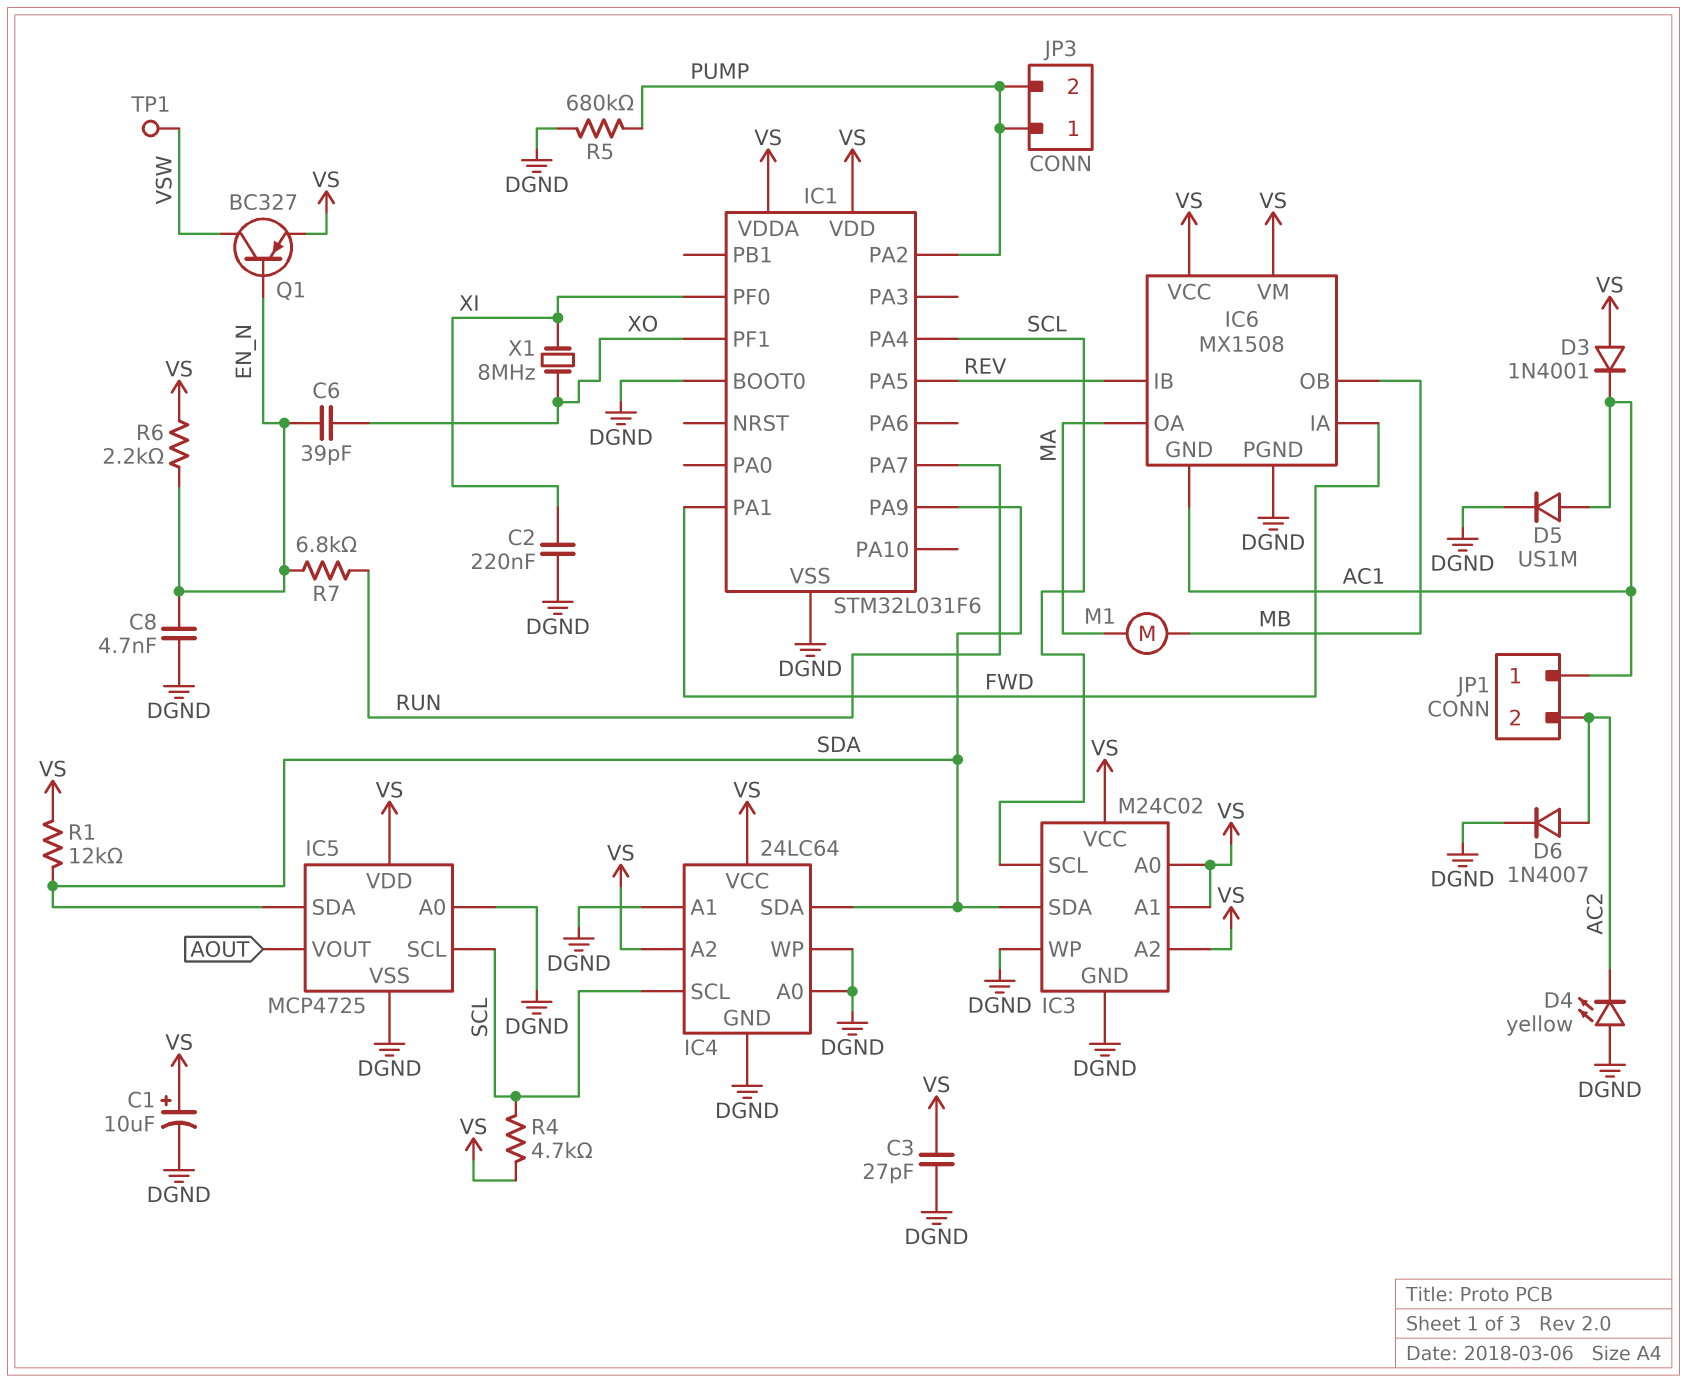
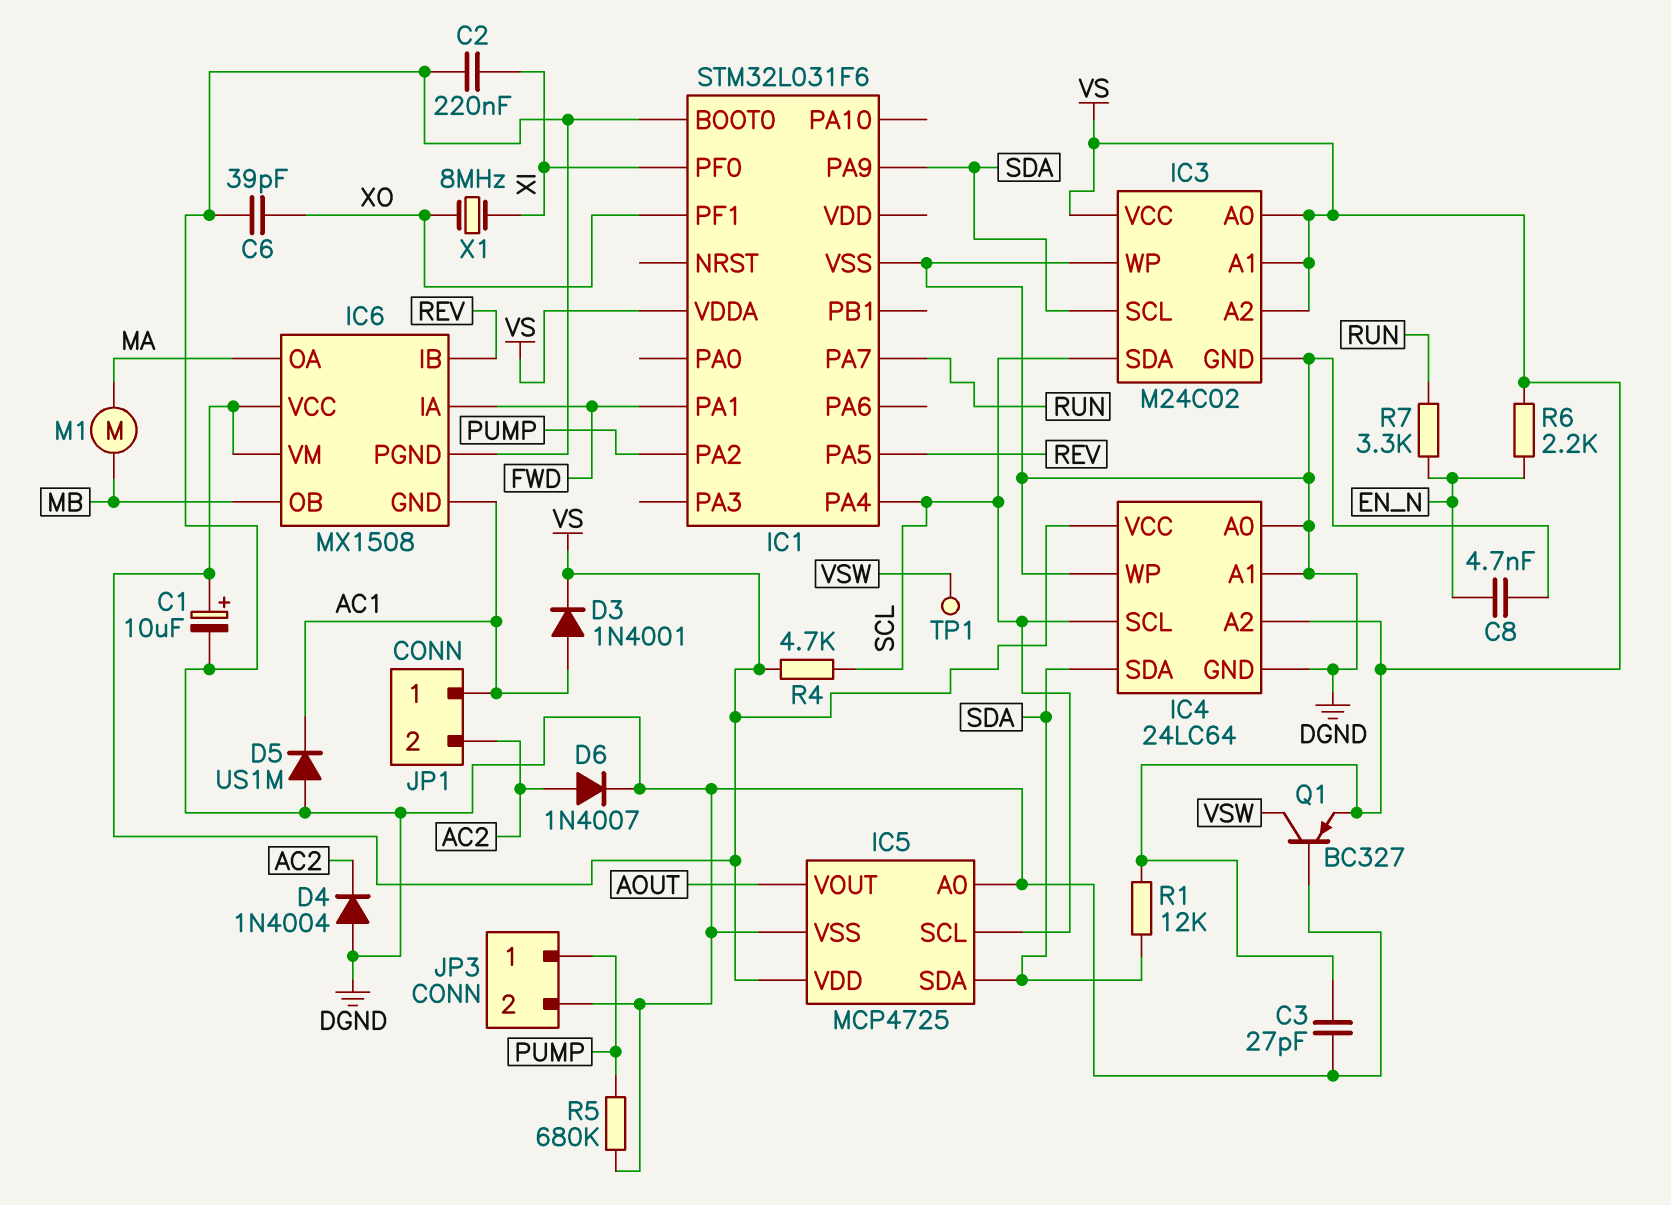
C6: 39pF (EN_N, XO) -> 39pF (DGND, XO)
D3: diode 1N4001 (A VS, K AC1) -> diode 1N4001 (A AC1, K VS)
D4: LED yellow (A DGND, K AC2) -> diode 1N4004 (A DGND, K AC2)
D5: diode US1M (A AC1, K DGND) -> diode US1M (A DGND, K AC1)
IC1 pin VDD: VS -> none
IC3 pin SCL: SCL -> SDA
IC3 pin SDA: SDA -> SCL
JP3 pin 2: PUMP -> DGND
Q1: PNP BC327 (B EN_N, C VSW, E VS) -> PNP BC327 (B DGND, C VSW, E VS)
R7: 6.8k (EN_N, RUN) -> 3.3k (EN_N, RUN)

